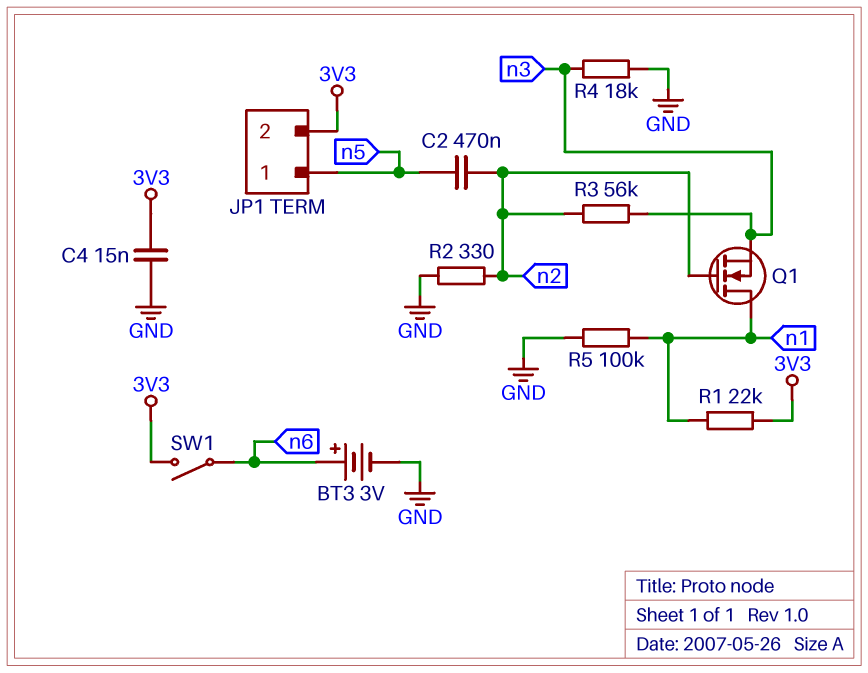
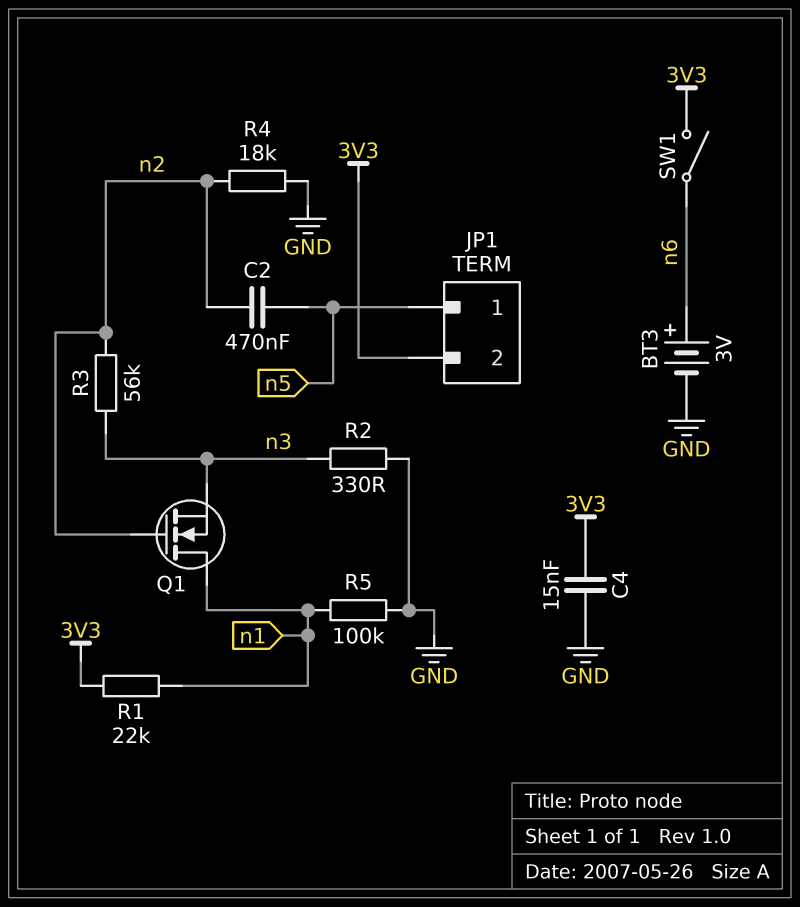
R2: 330 (GND, n2) -> 330 (GND, n3)
R4: 18k (GND, n3) -> 18k (GND, n2)

